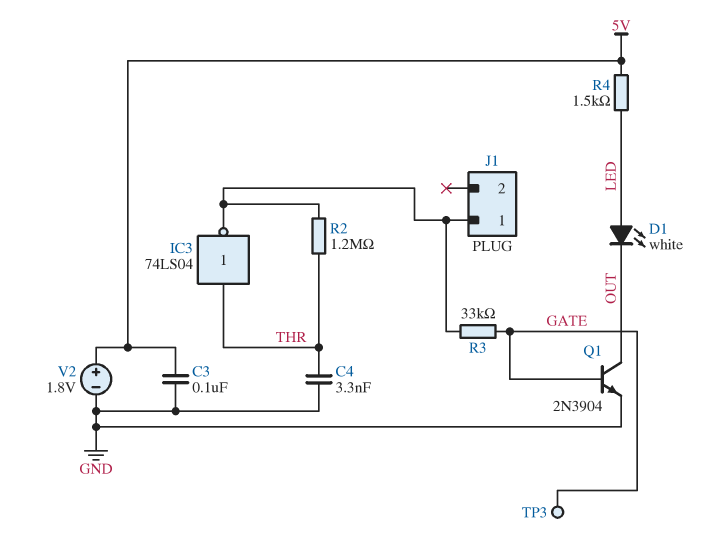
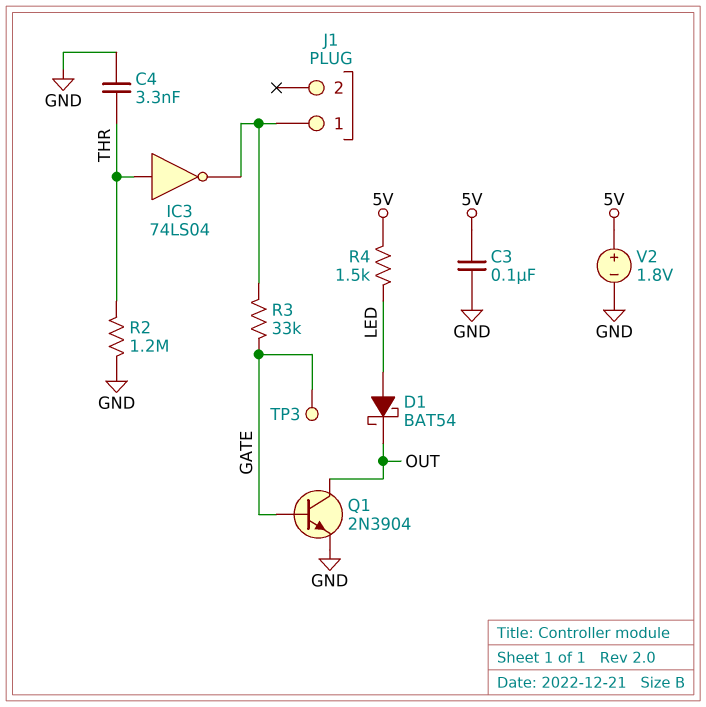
D1: LED white (A LED, K OUT) -> schottky BAT54 (A LED, K OUT)
R2: 1.2M (J1/1, THR) -> 1.2M (GND, THR)

